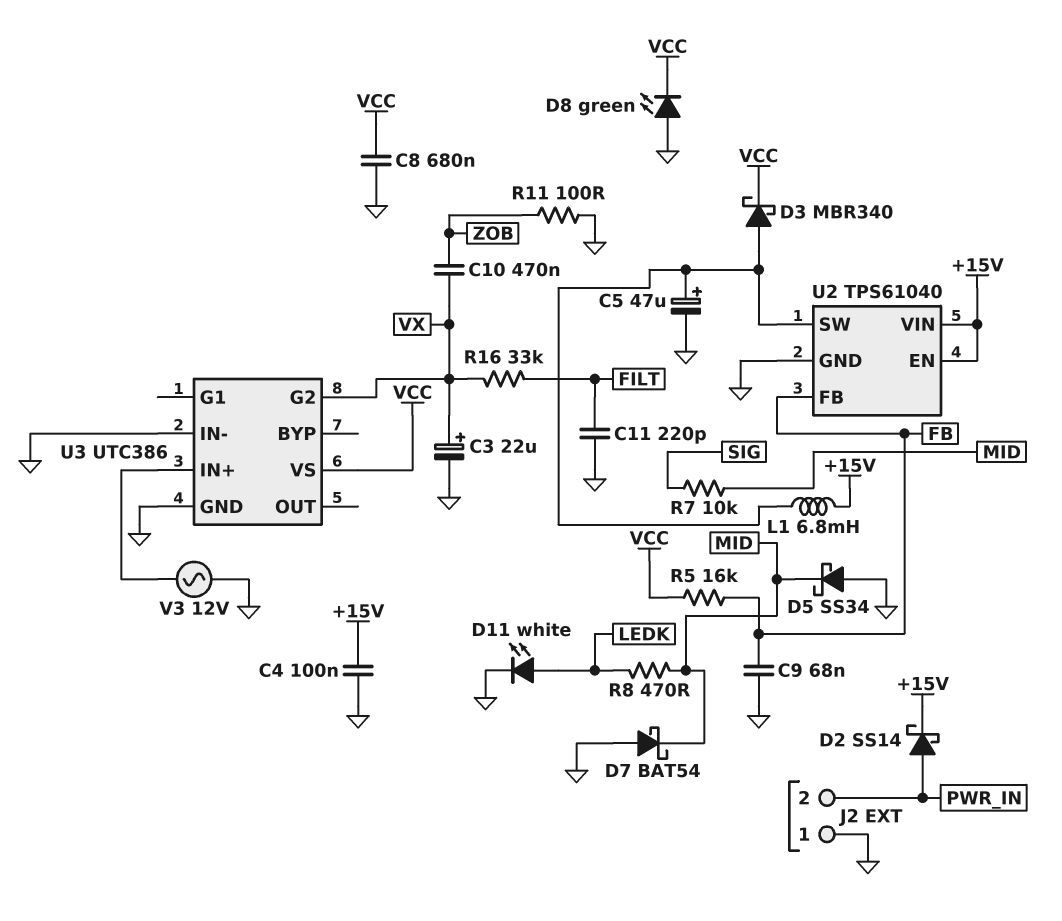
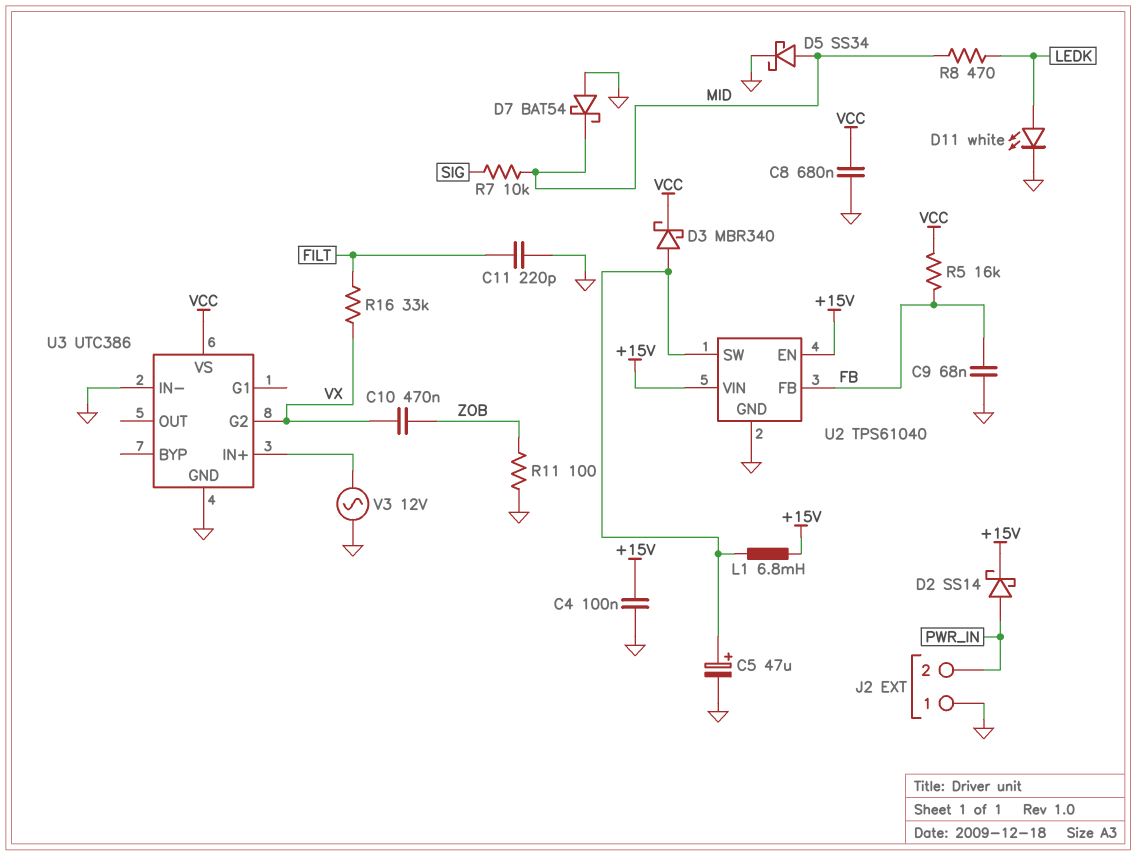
C3: 22uF (plus VX, minus GND) -> none
D5: schottky SS34 (A GND, K MID) -> schottky SS34 (A MID, K GND)
D8: LED green (A GND, K VCC) -> none

